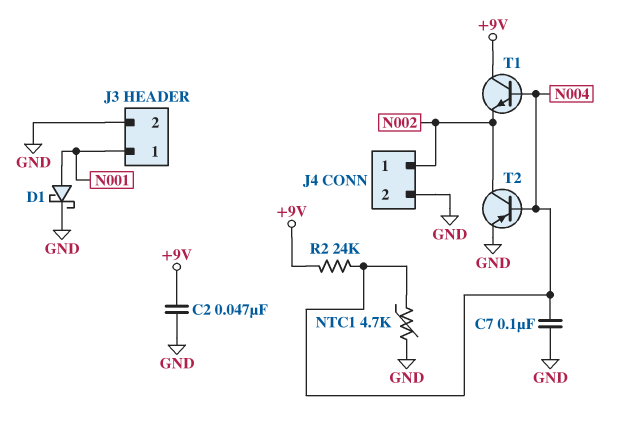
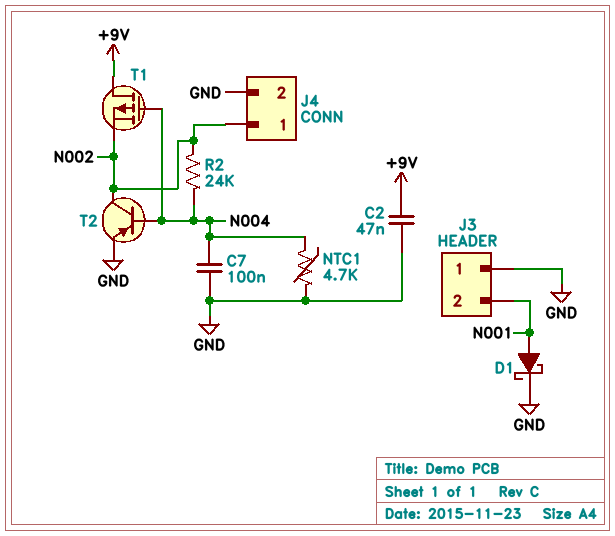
J3 pin 1: N001 -> GND
J3 pin 2: GND -> N001
R2: 24k (+9V, N004) -> 24k (N002, N004)
T1: NPN (B N004, C +9V, E N002) -> PMOS (G N004, D +9V, S N002)

